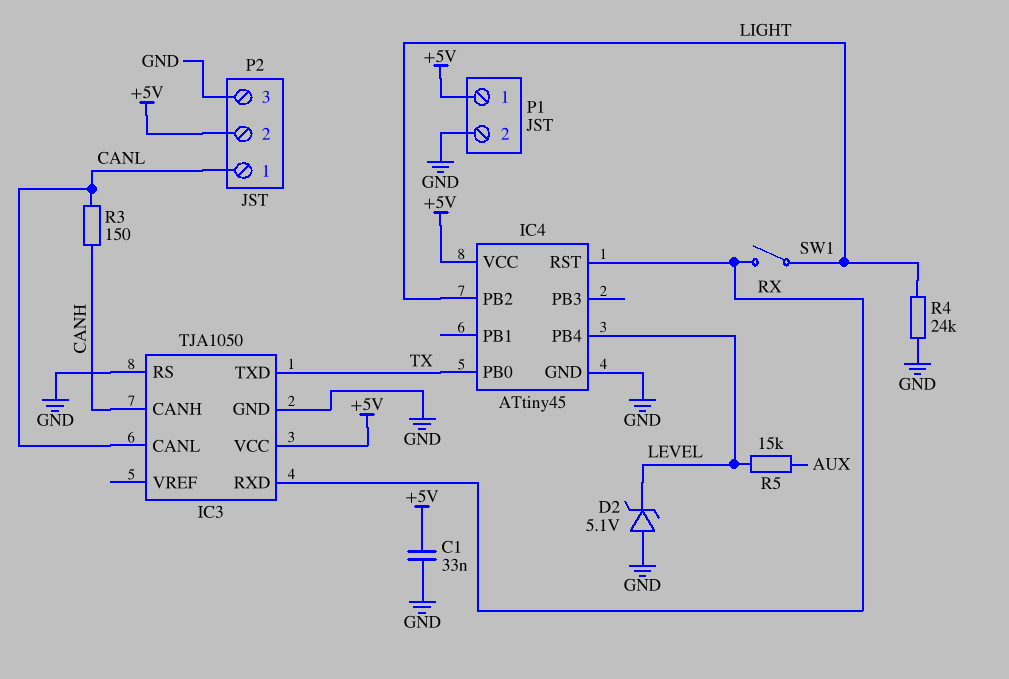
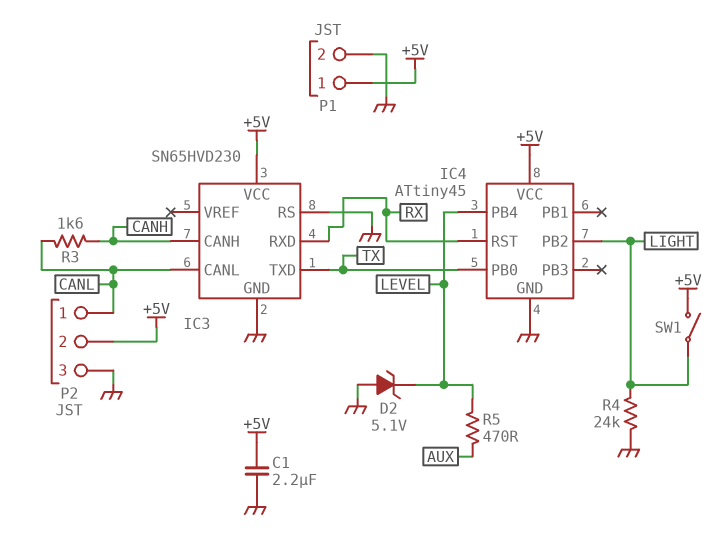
C1: 33nF (+5V, GND) -> 2.2uF (+5V, GND)
IC3: TJA1050 -> SN65HVD230
R3: 150 (CANH, CANL) -> 1.6k (CANH, CANL)
R5: 15k (AUX, LEVEL) -> 470 (AUX, LEVEL)
SW1: switch (LIGHT, RX) -> switch (+5V, LIGHT)

